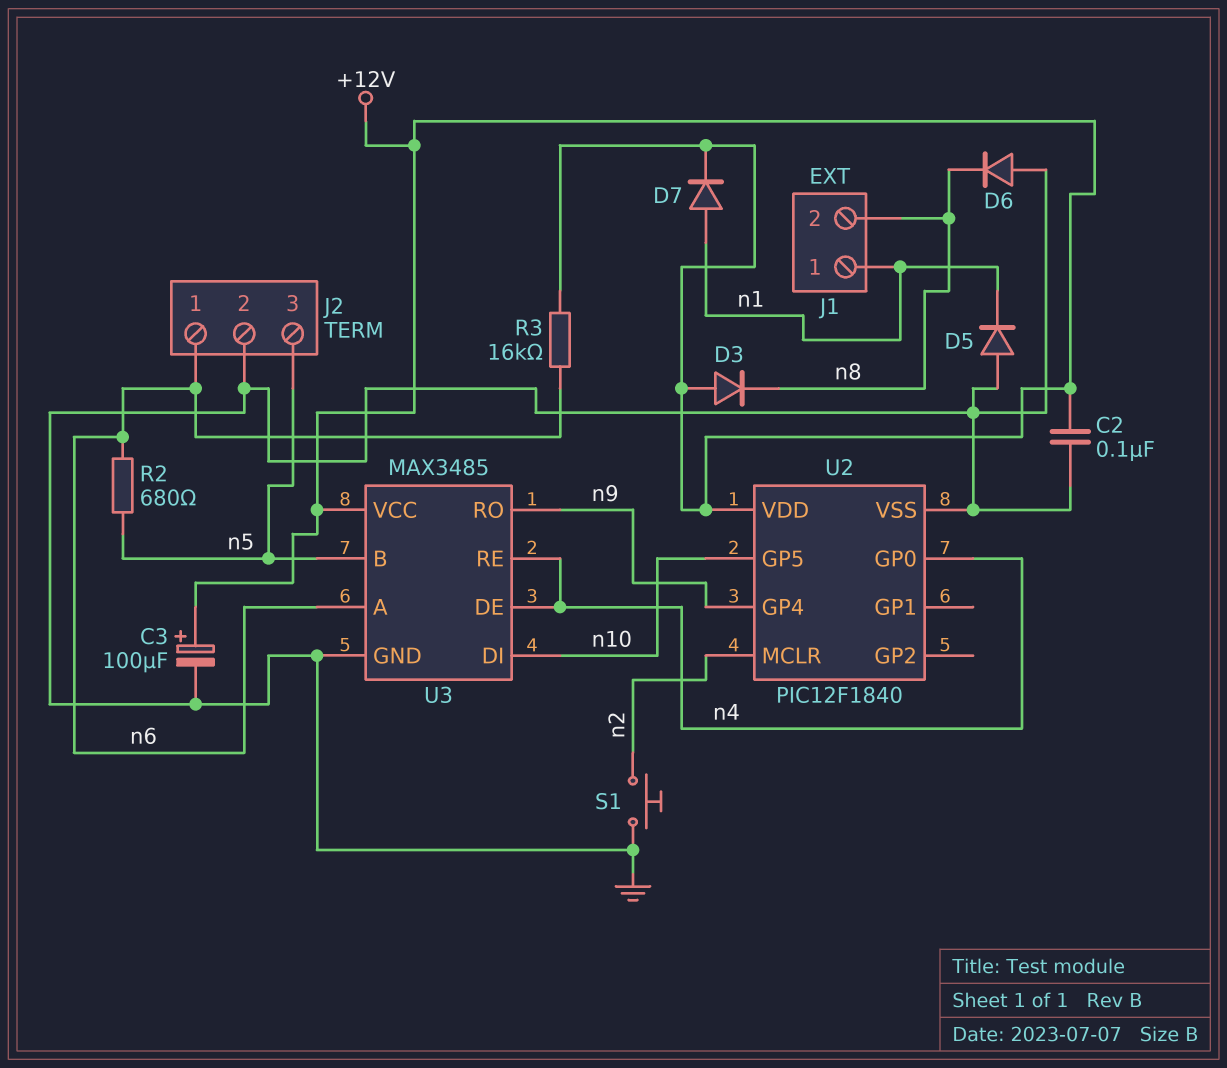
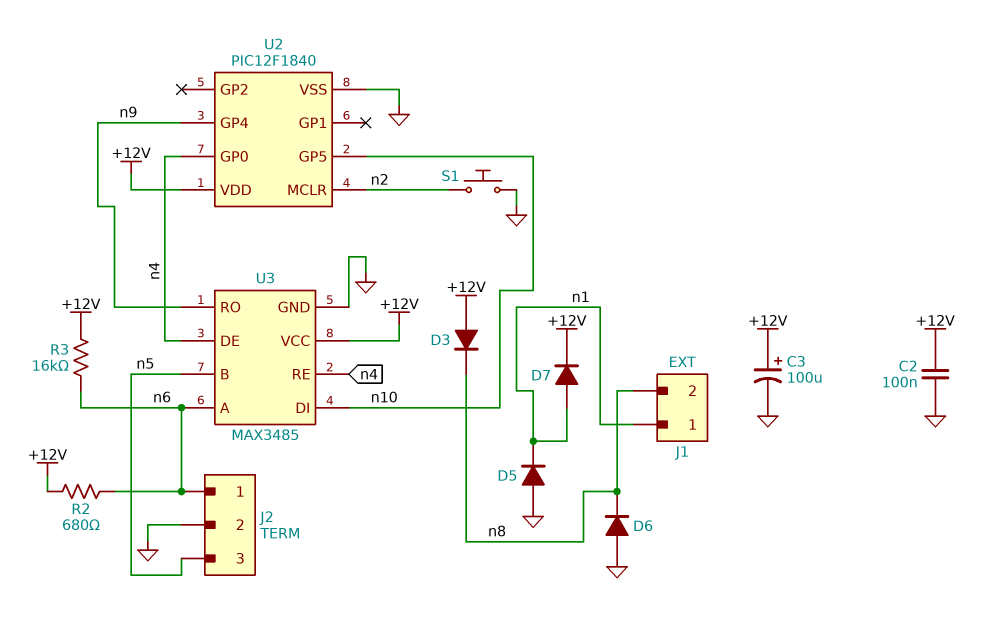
R2: 680 (n5, n6) -> 680 (+12V, n6)

